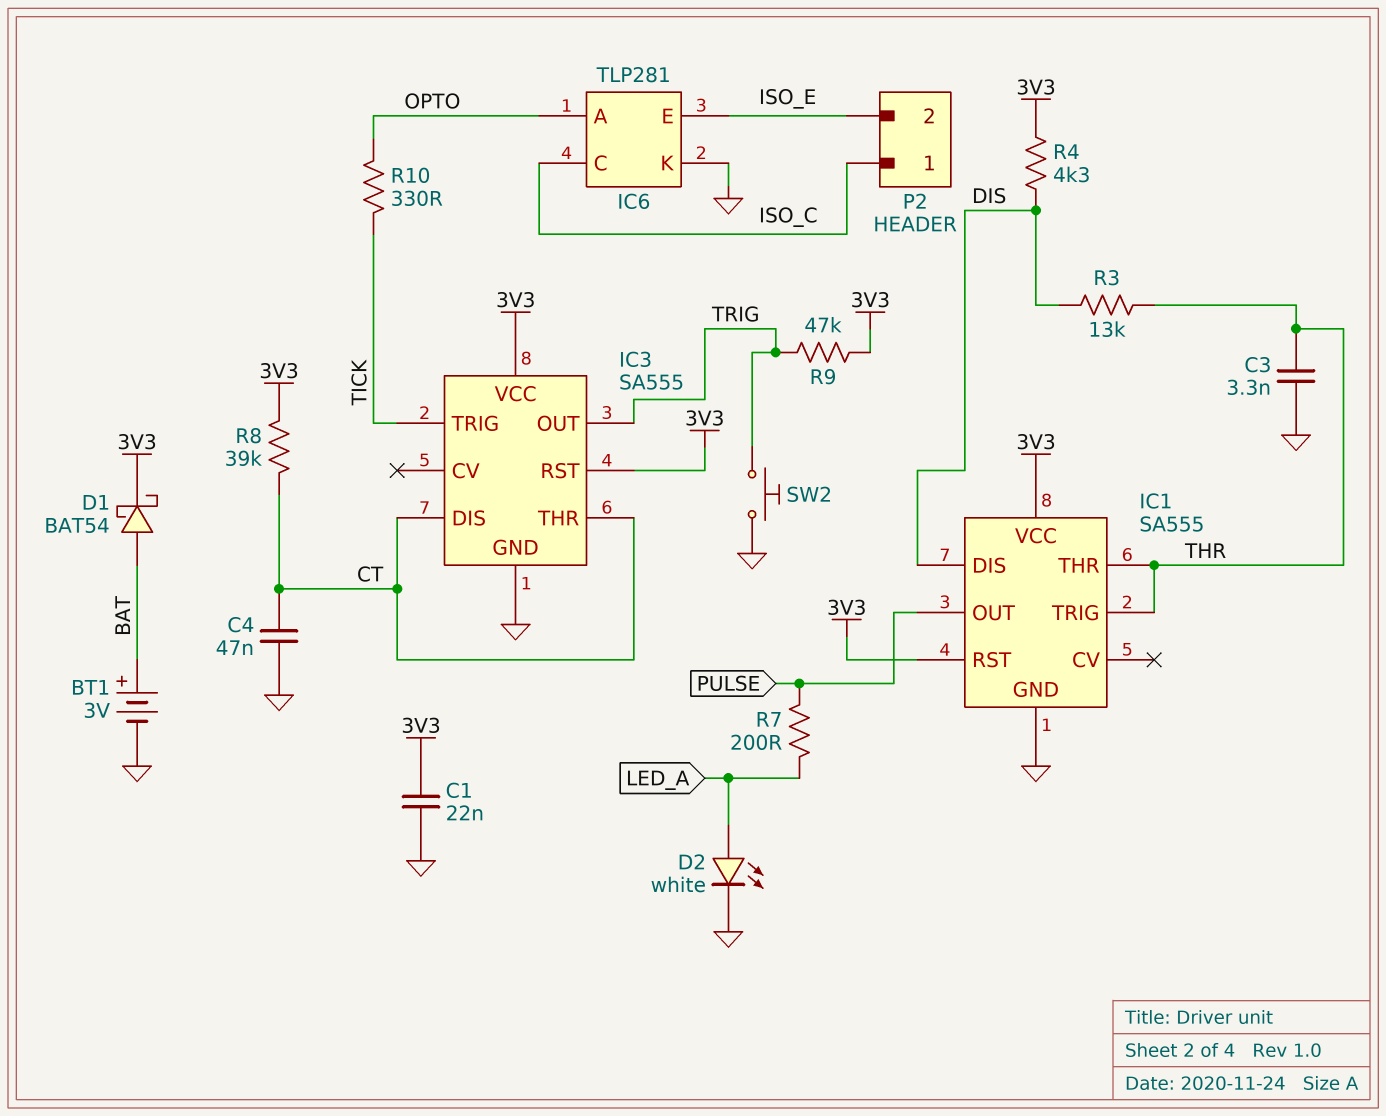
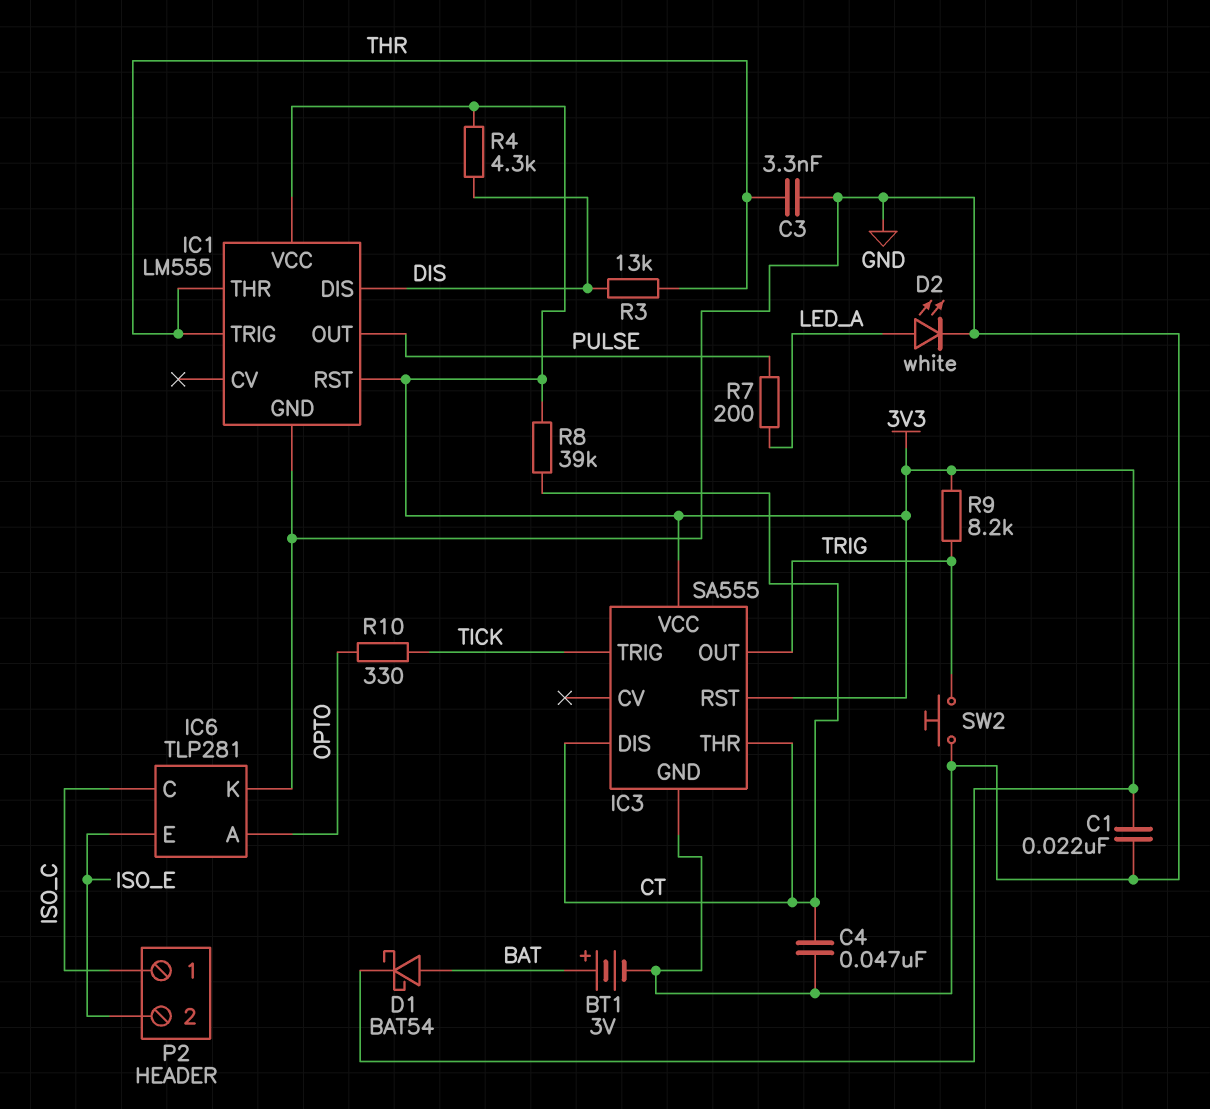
IC1: SA555 -> LM555
R9: 47k (3V3, TRIG) -> 8.2k (3V3, TRIG)

